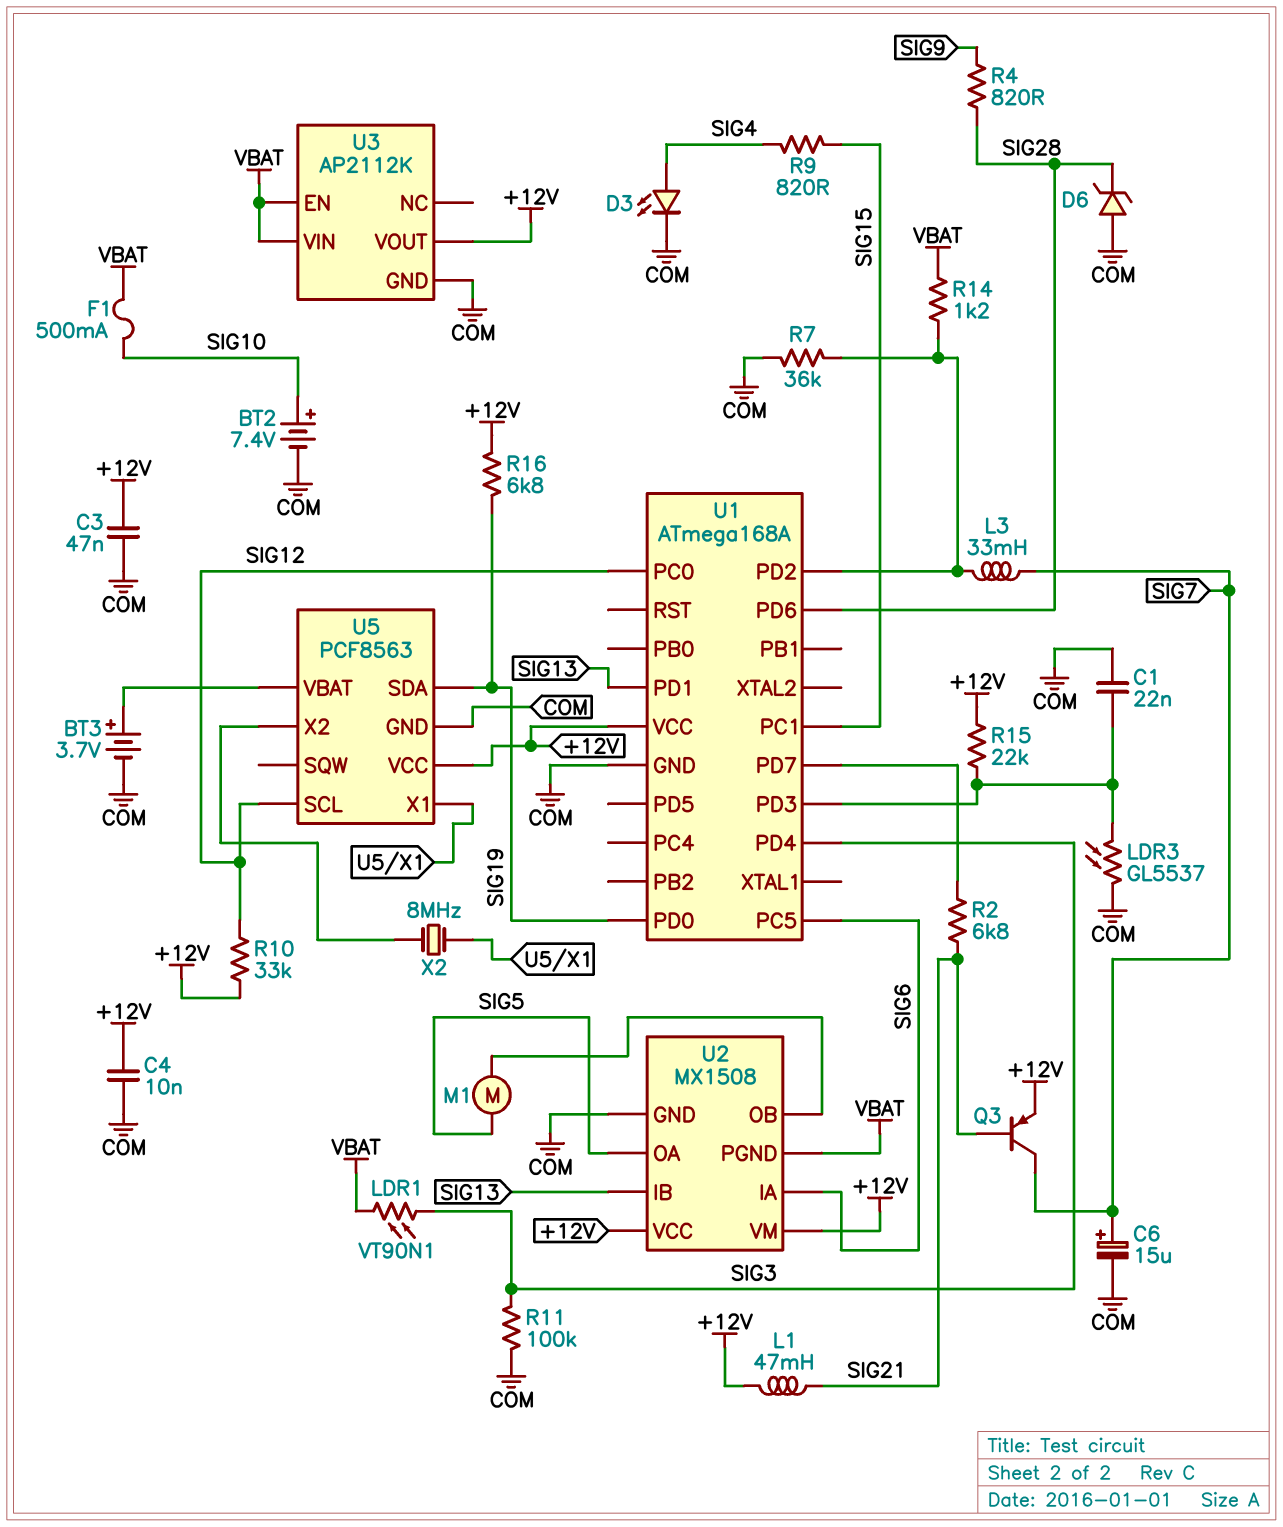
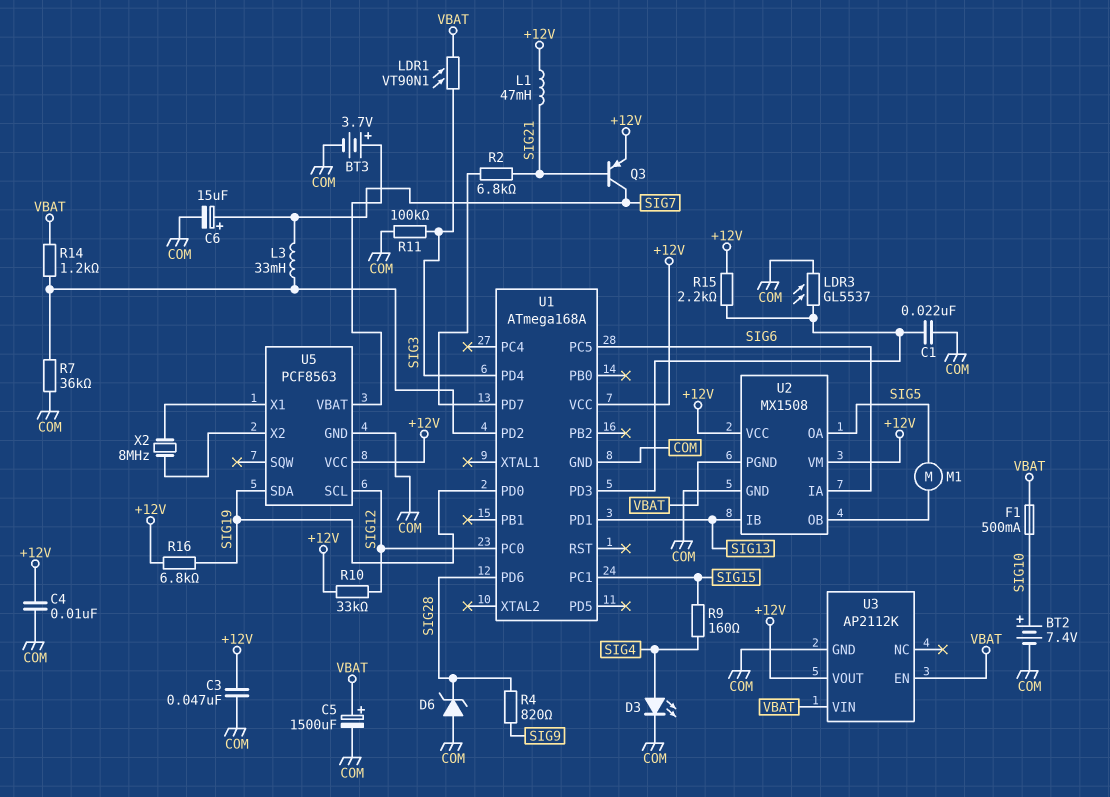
C5: none -> 1500uF (plus VBAT, minus COM)
R9: 820 (SIG4, SIG15) -> 160 (SIG4, SIG15)
R15: 22k (+12V, U1/PD3) -> 2.2k (+12V, U1/PD3)

